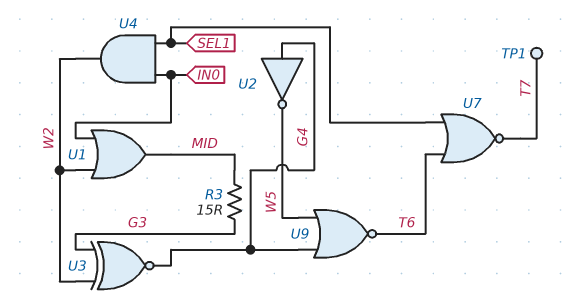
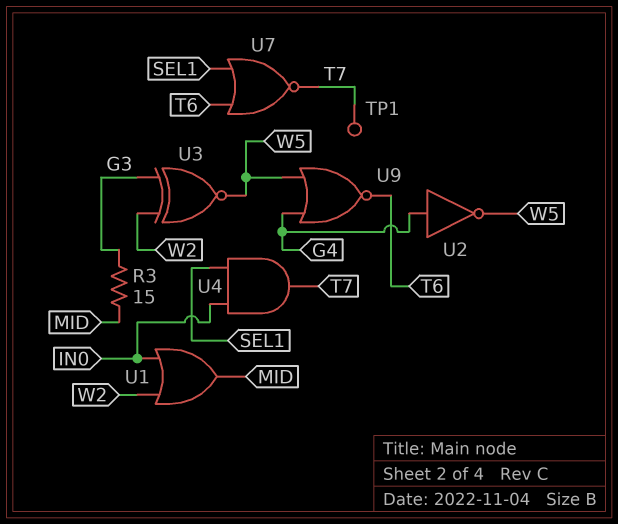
U3: XNOR (in G3, in W2, out G4) -> XNOR (in G3, in W2, out W5)
U4: AND (in IN0, in SEL1, out W2) -> AND (in IN0, in SEL1, out T7)

